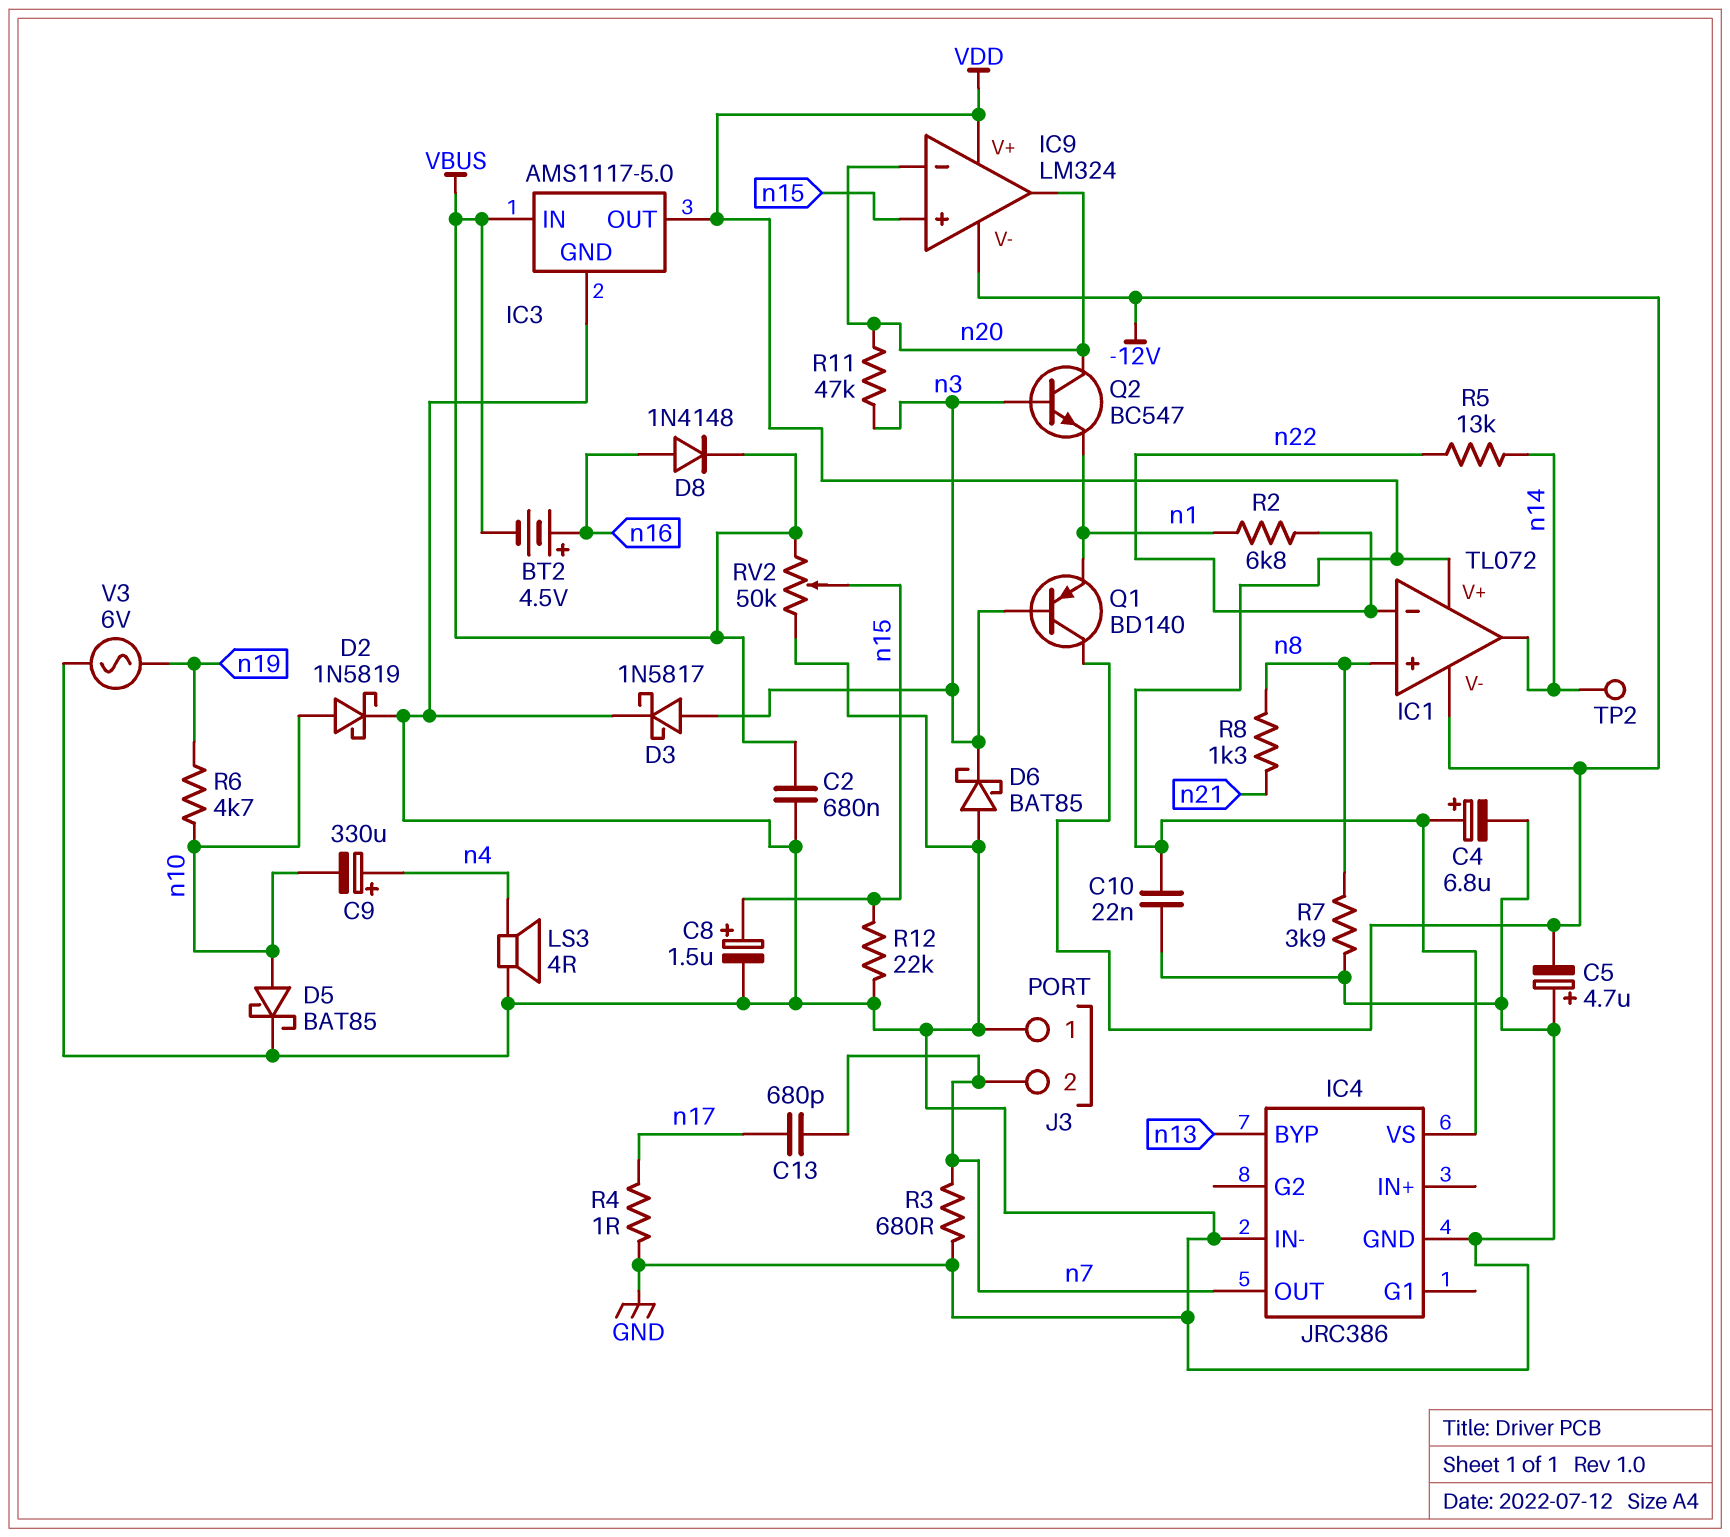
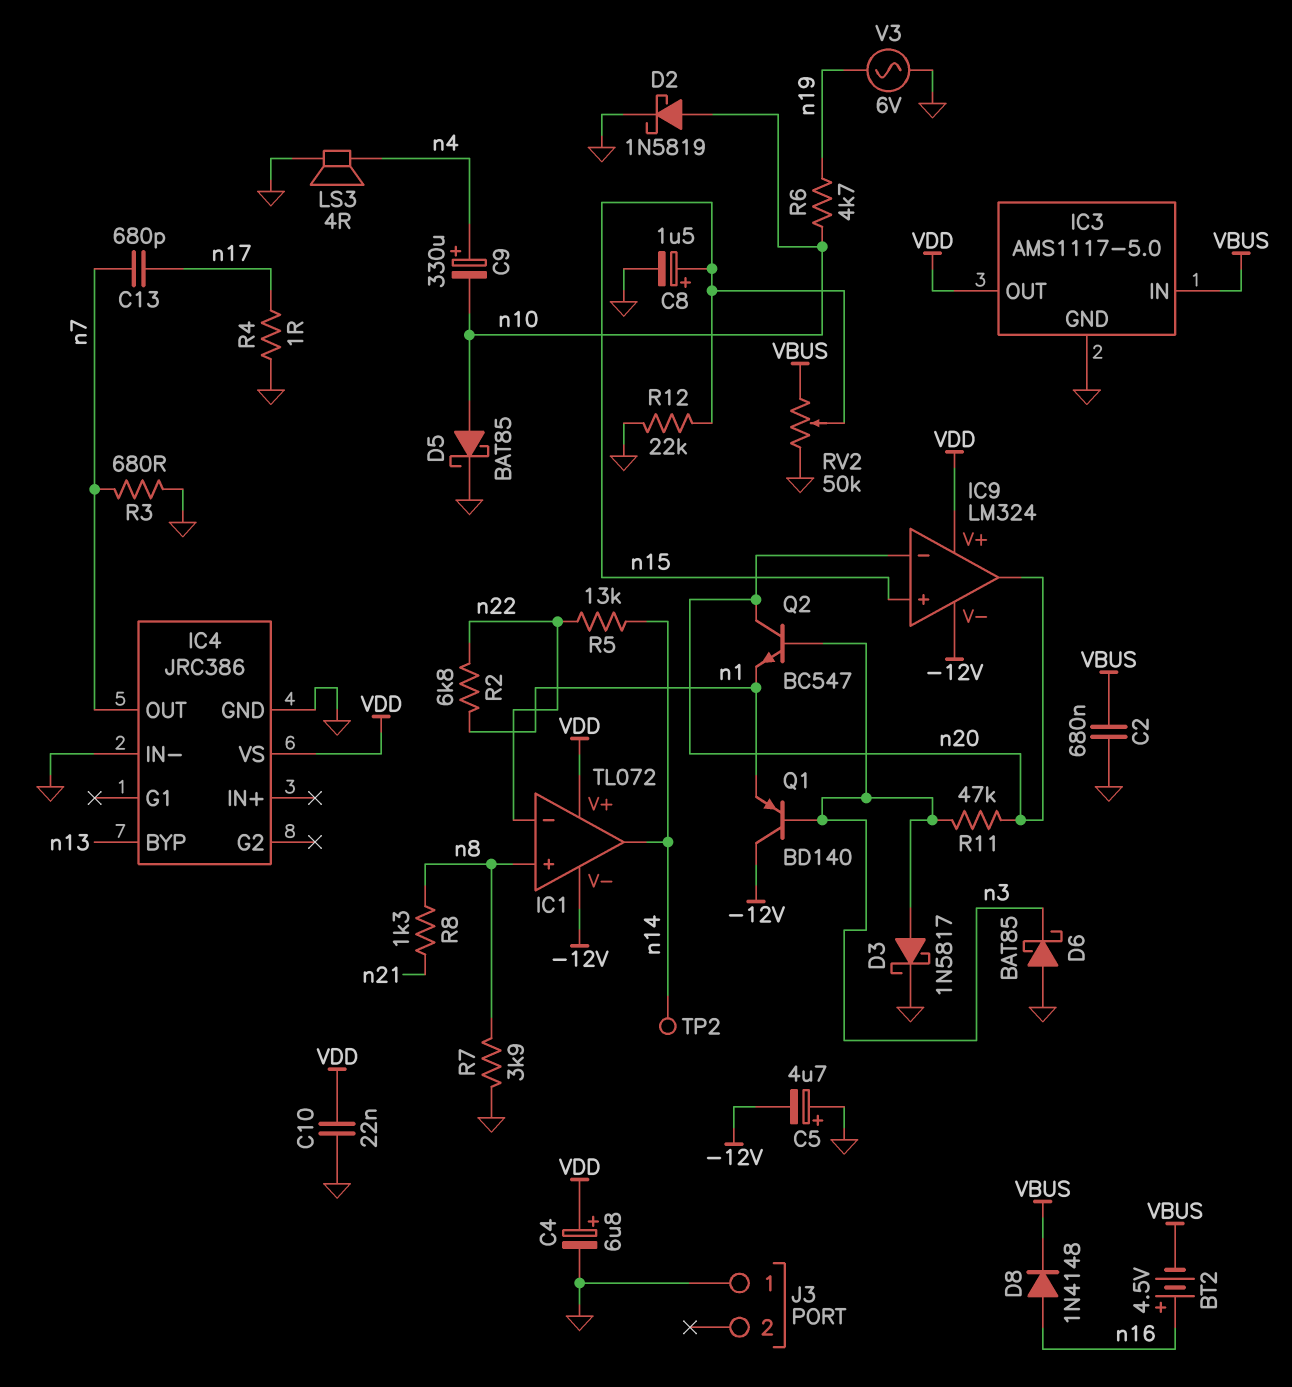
J3 pin 2: n7 -> none

